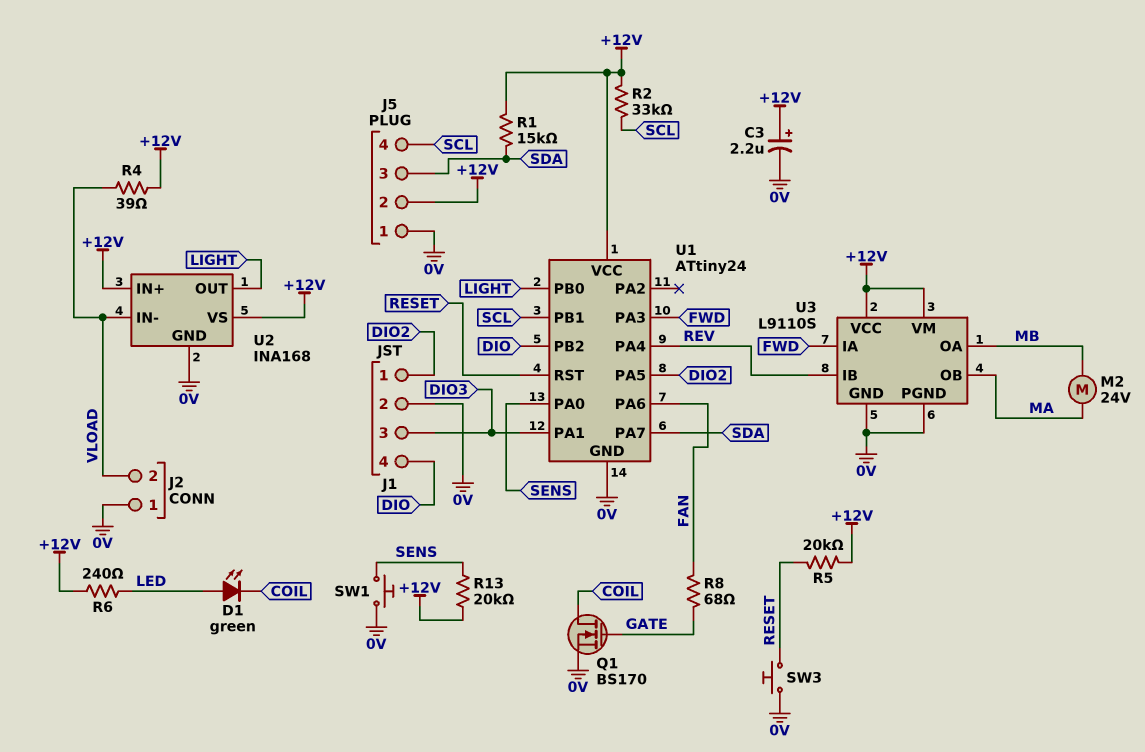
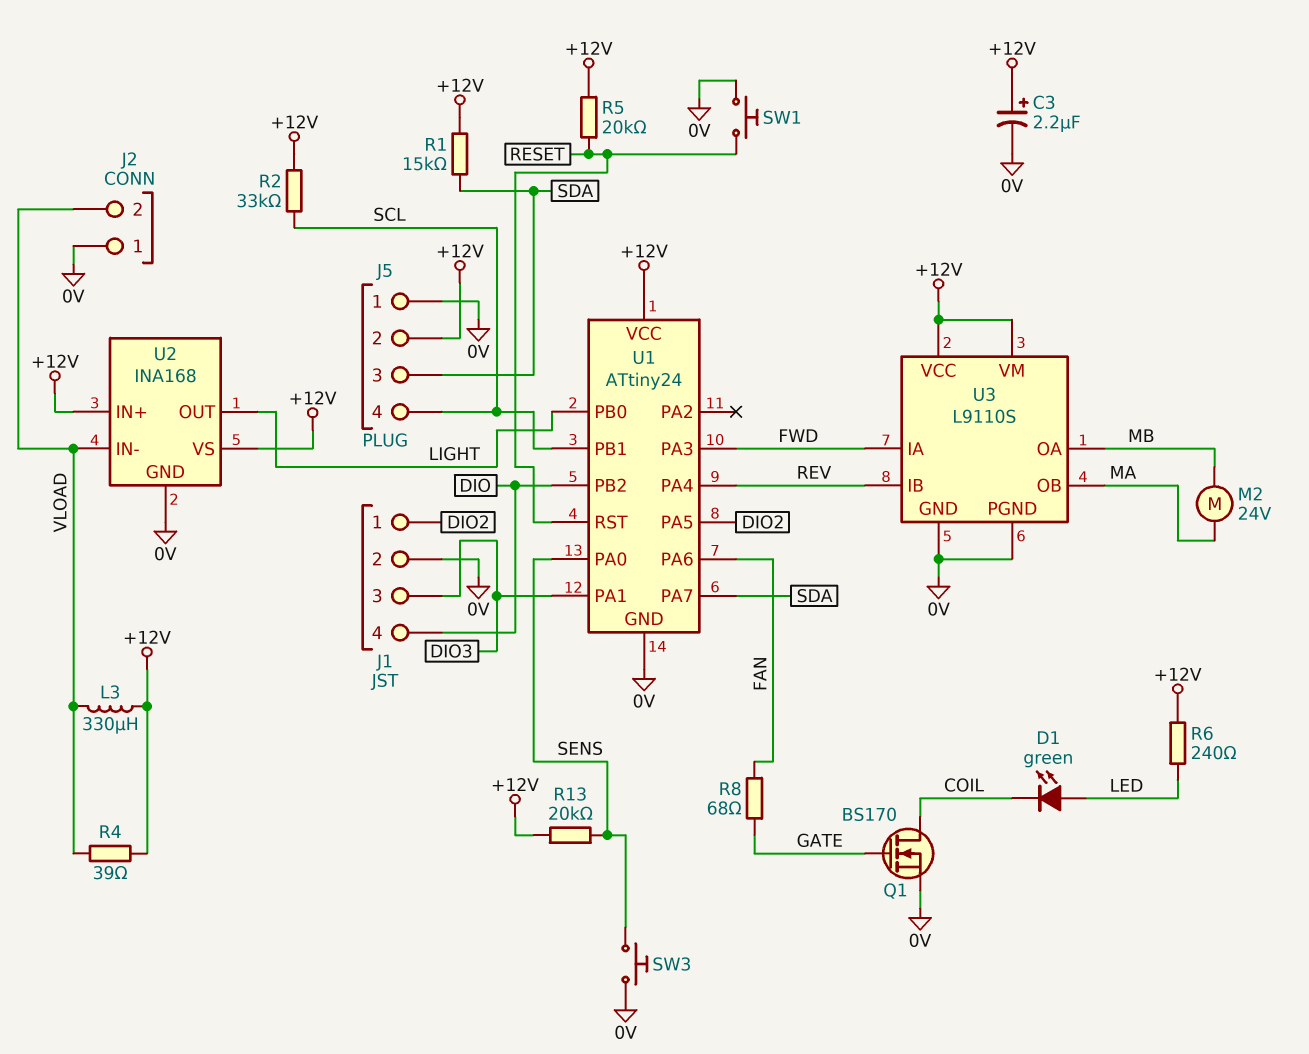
L3: none -> 330uH (+12V, VLOAD)
SW1: button (0V, SENS) -> button (0V, RESET)
SW3: button (0V, RESET) -> button (0V, SENS)

